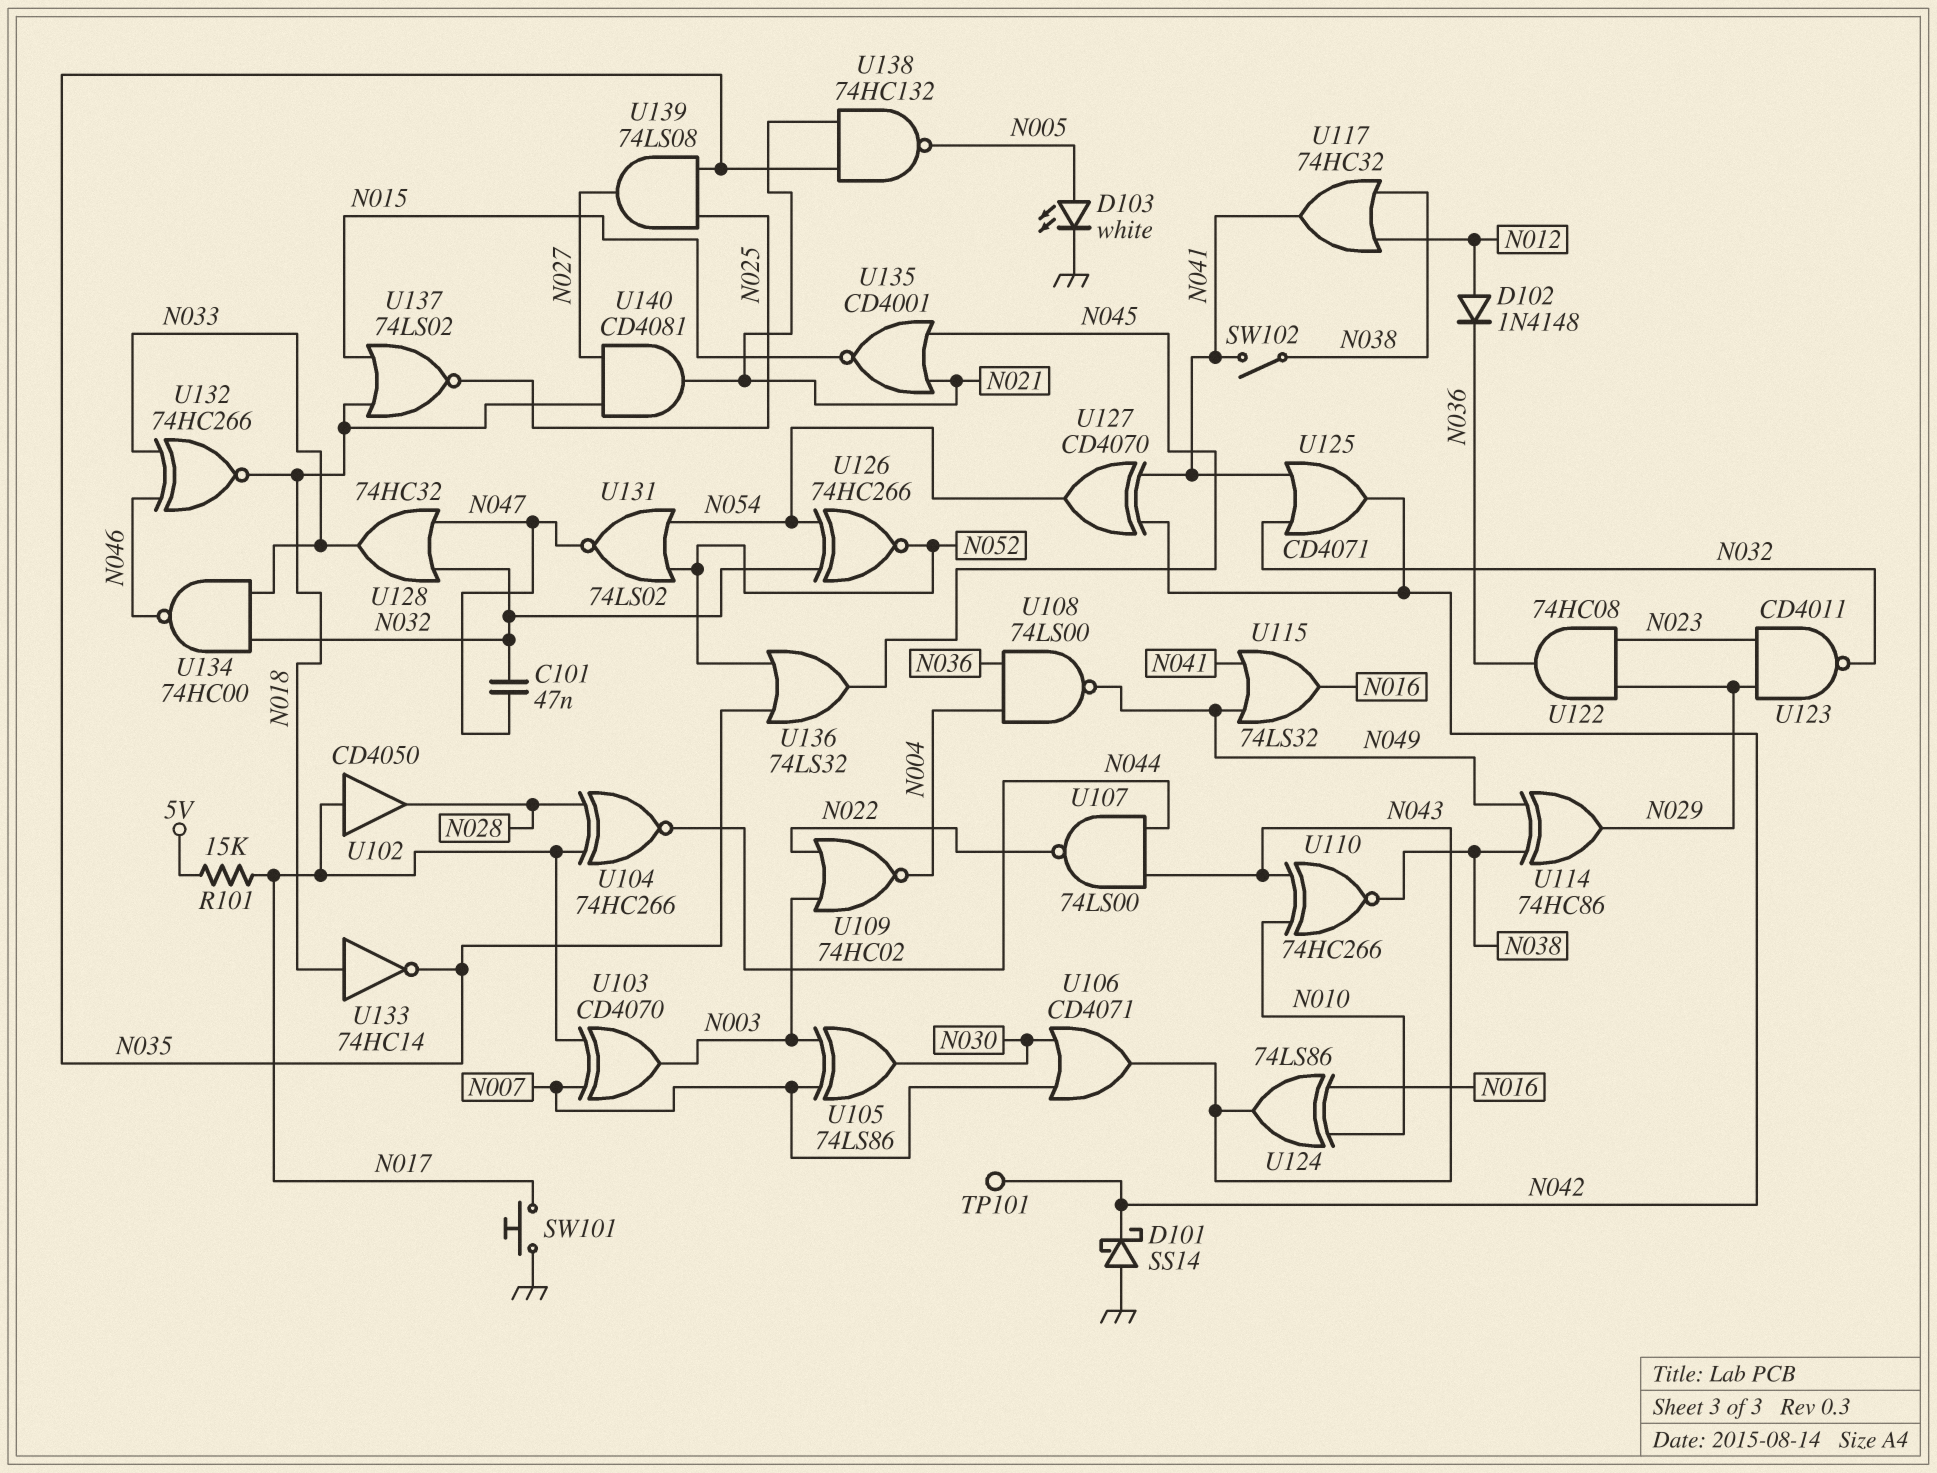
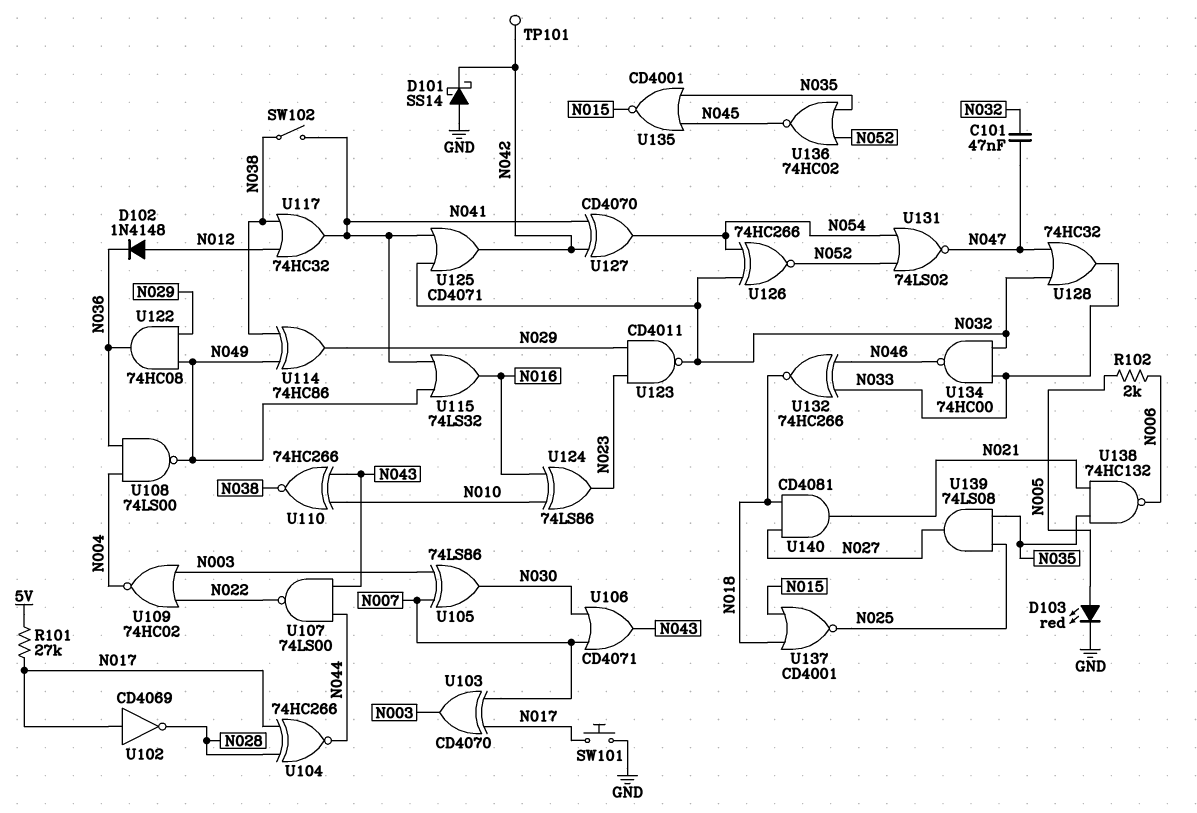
D103: LED white (A N005, K GND) -> LED red (A N005, K GND)
R101: 15k (5V, N017) -> 27k (5V, N017)
R102: none -> 2k (N005, N006)
U102: buffer CD4050 (in N017, out N028) -> NOT CD4069 (in N017, out N028)
U122: AND 74HC08 (in N023, in N029, out N036) -> AND 74HC08 (in N029, in N049, out N036)
U124: XOR 74LS86 (in N010, in N016, out N043) -> XOR 74LS86 (in N010, in N016, out N023)
U133: NOT 74HC14 (in N018, out N035) -> none
U135: NOR CD4001 (in N021, in N045, out N015) -> NOR CD4001 (in N035, in N045, out N015)
U136: OR 74LS32 (in N035, in N052, out N045) -> NOR 74HC02 (in N035, in N052, out N045)
U137: NOR 74LS02 (in N015, in N018, out N025) -> NOR CD4001 (in N015, in N018, out N025)
U138: NAND 74HC132 (in N021, in N035, out N005) -> NAND 74HC132 (in N021, in N035, out N006)

